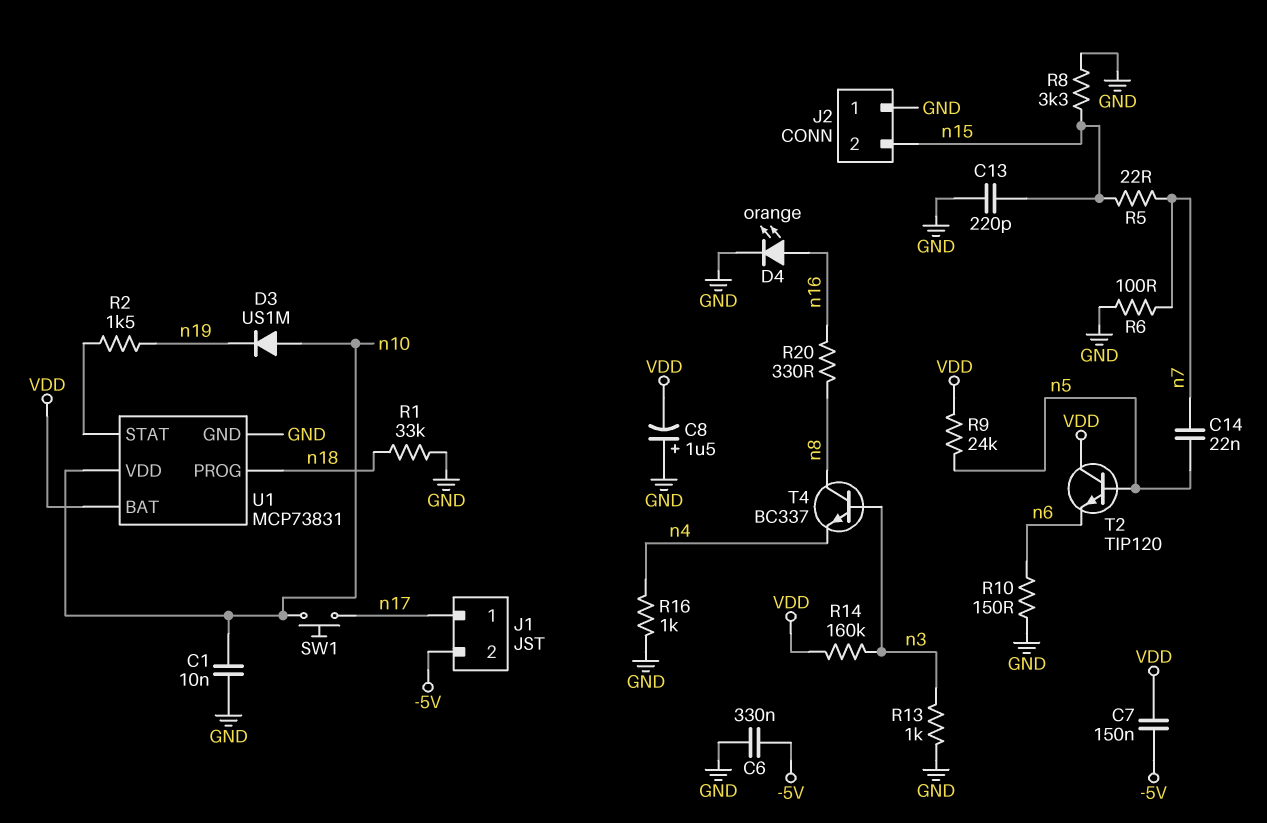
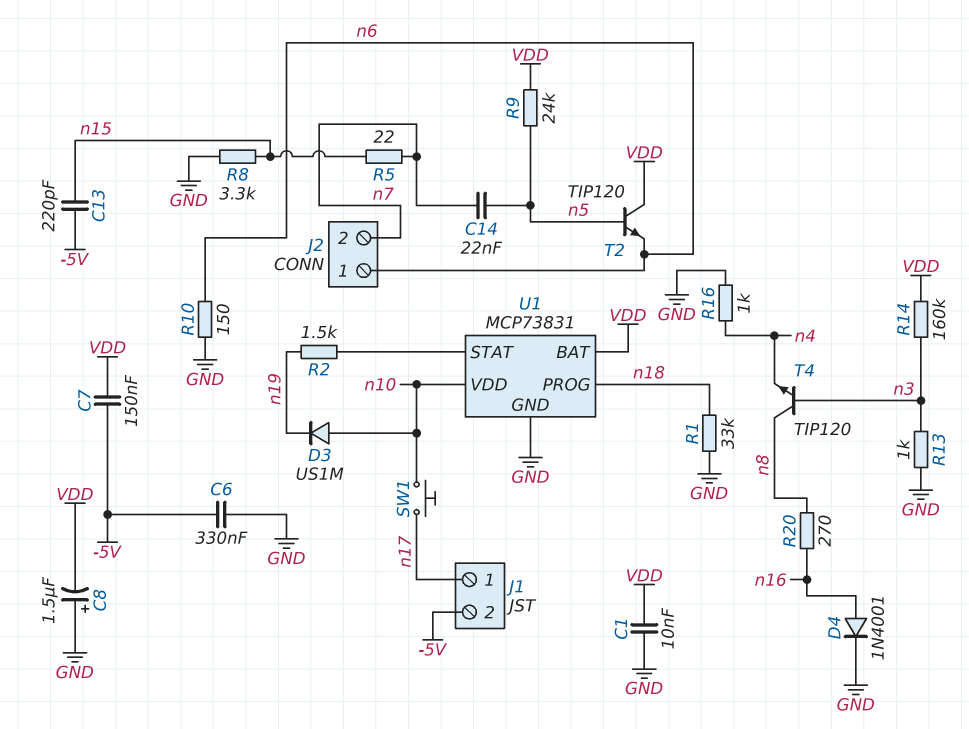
C1: 10nF (GND, n10) -> 10nF (GND, VDD)
C13: 220pF (GND, n15) -> 220pF (-5V, n15)
D4: LED orange (A n16, K GND) -> diode 1N4001 (A n16, K GND)
J2 pin 1: GND -> n6
J2 pin 2: n15 -> n7
R6: 100 (GND, n7) -> none
R20: 330 (n8, n16) -> 270 (n8, n16)
T4: NPN BC337 (B n3, C n8, E n4) -> NPN TIP120 (B n3, C n8, E n4)

